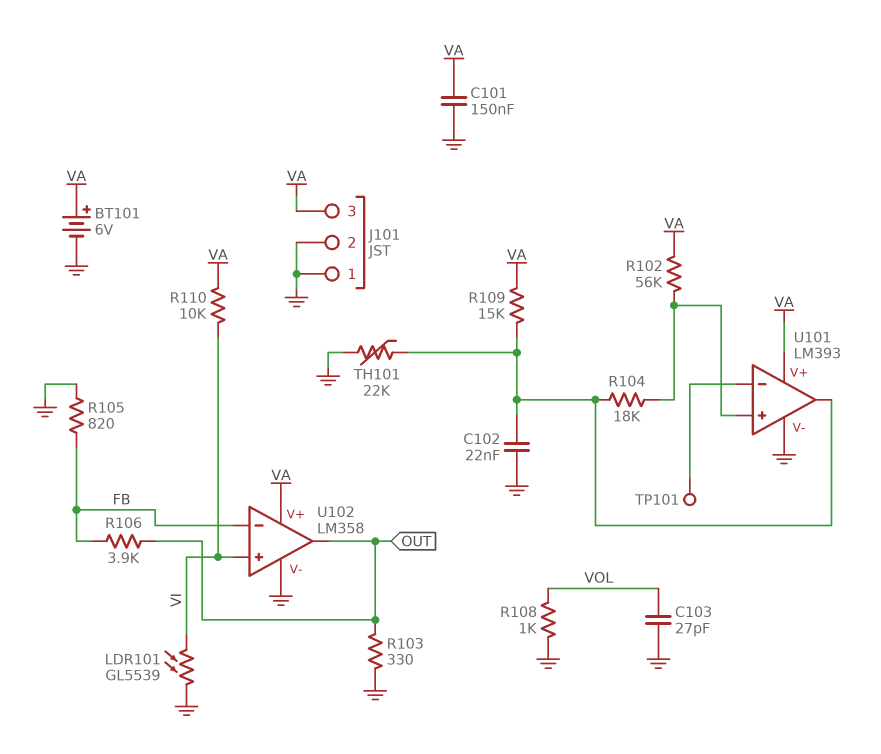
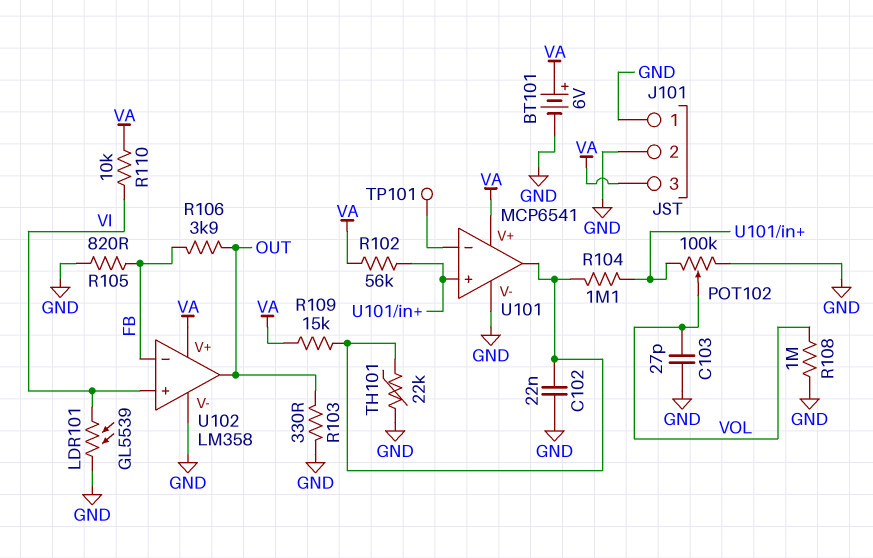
C101: 150nF (GND, VA) -> none
POT102: none -> 100k (GND, U101/in+, wiper VOL)
R104: 18k (U101/in+, U101/out) -> 1.1M (U101/in+, U101/out)
R108: 1k (GND, VOL) -> 1M (GND, VOL)
U101: LM393 -> MCP6541

